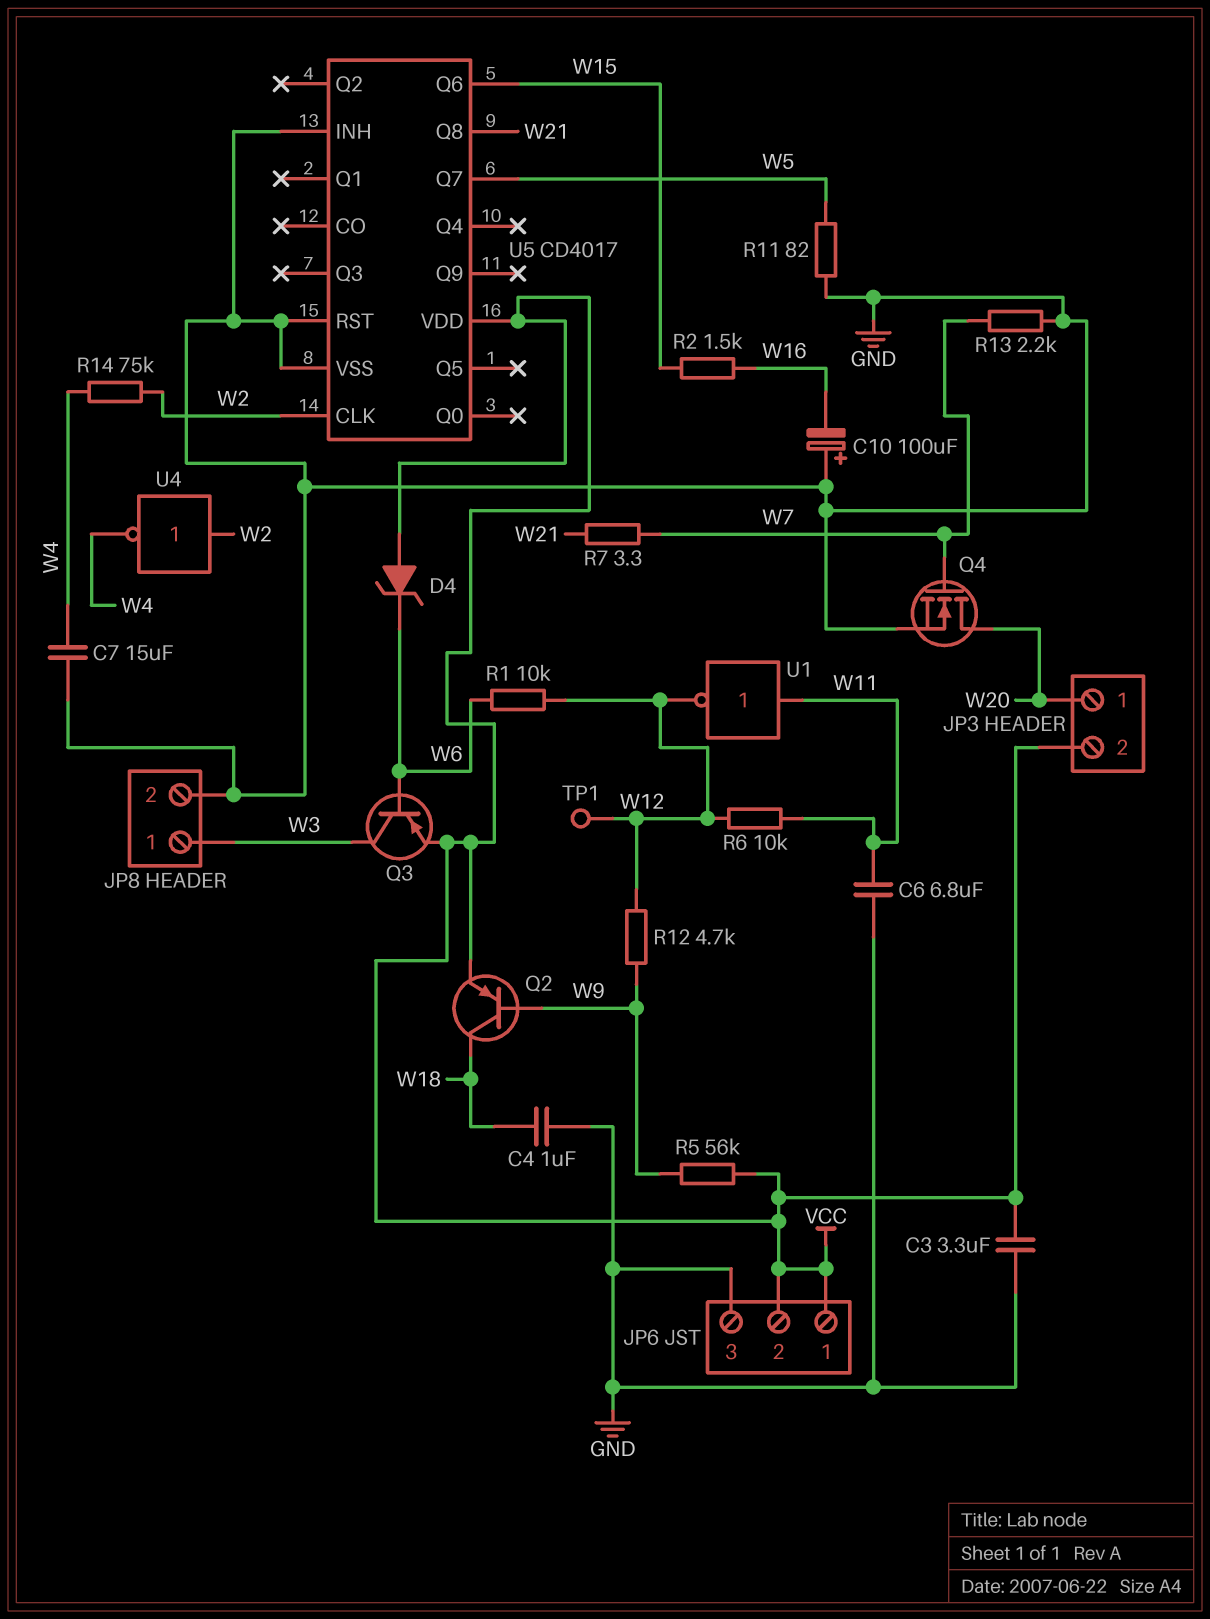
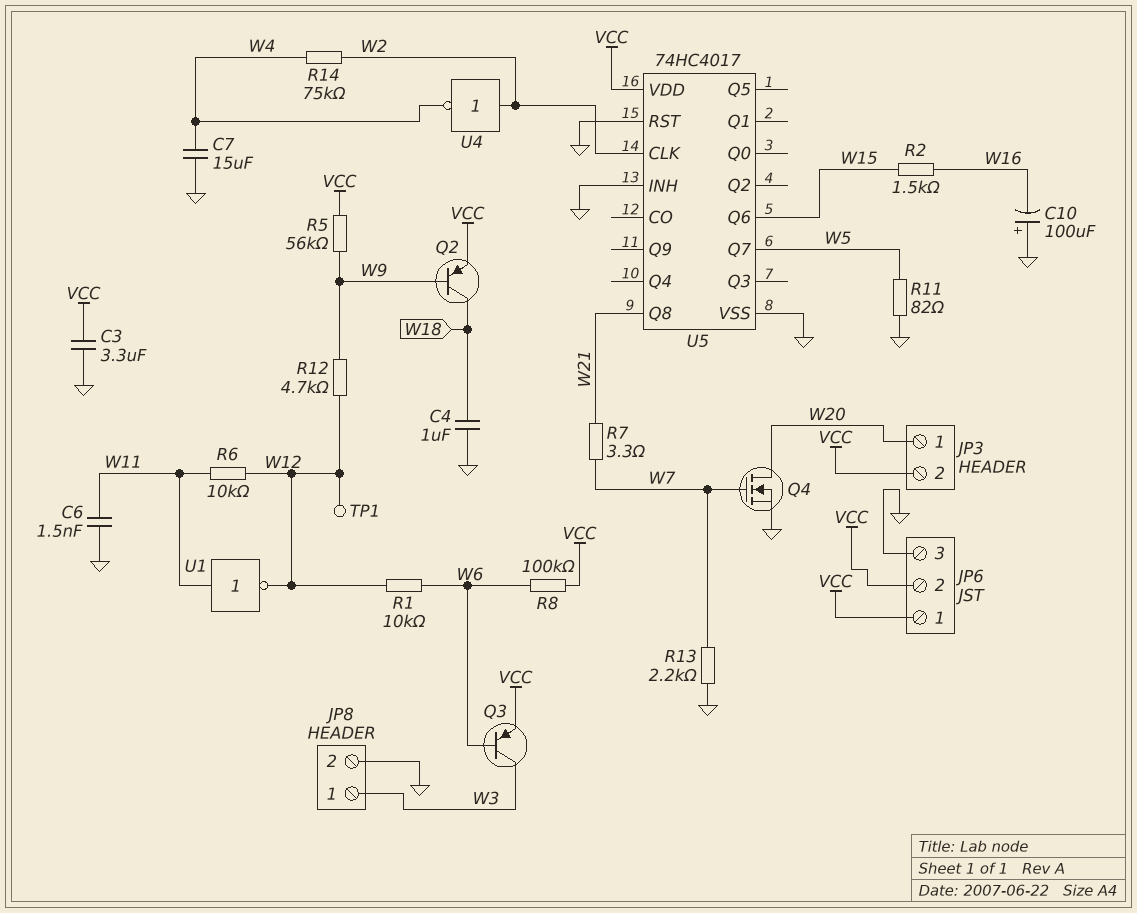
C6: 6.8uF (GND, W11) -> 1.5nF (GND, W11)
D4: zener (A VCC, K W6) -> none
R8: none -> 100k (VCC, W6)
U5: CD4017 -> 74HC4017

